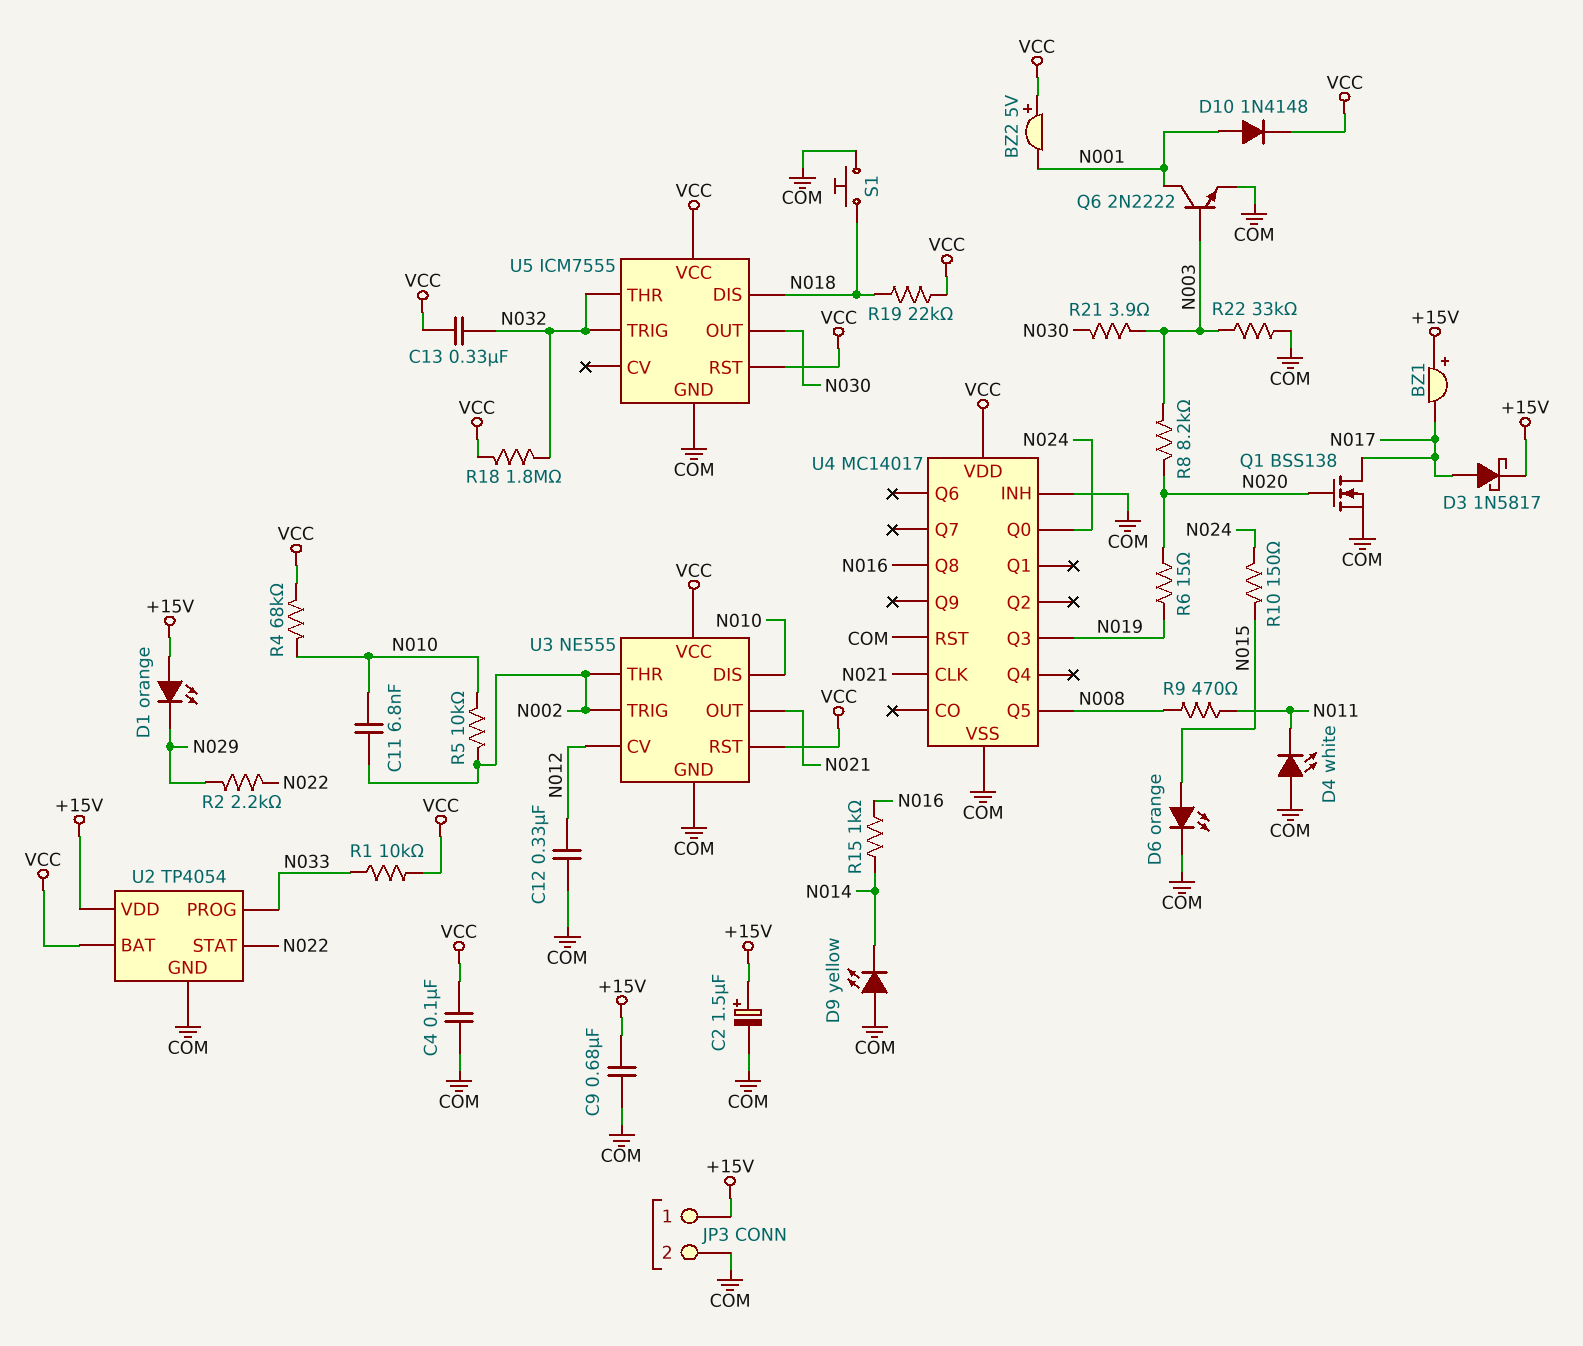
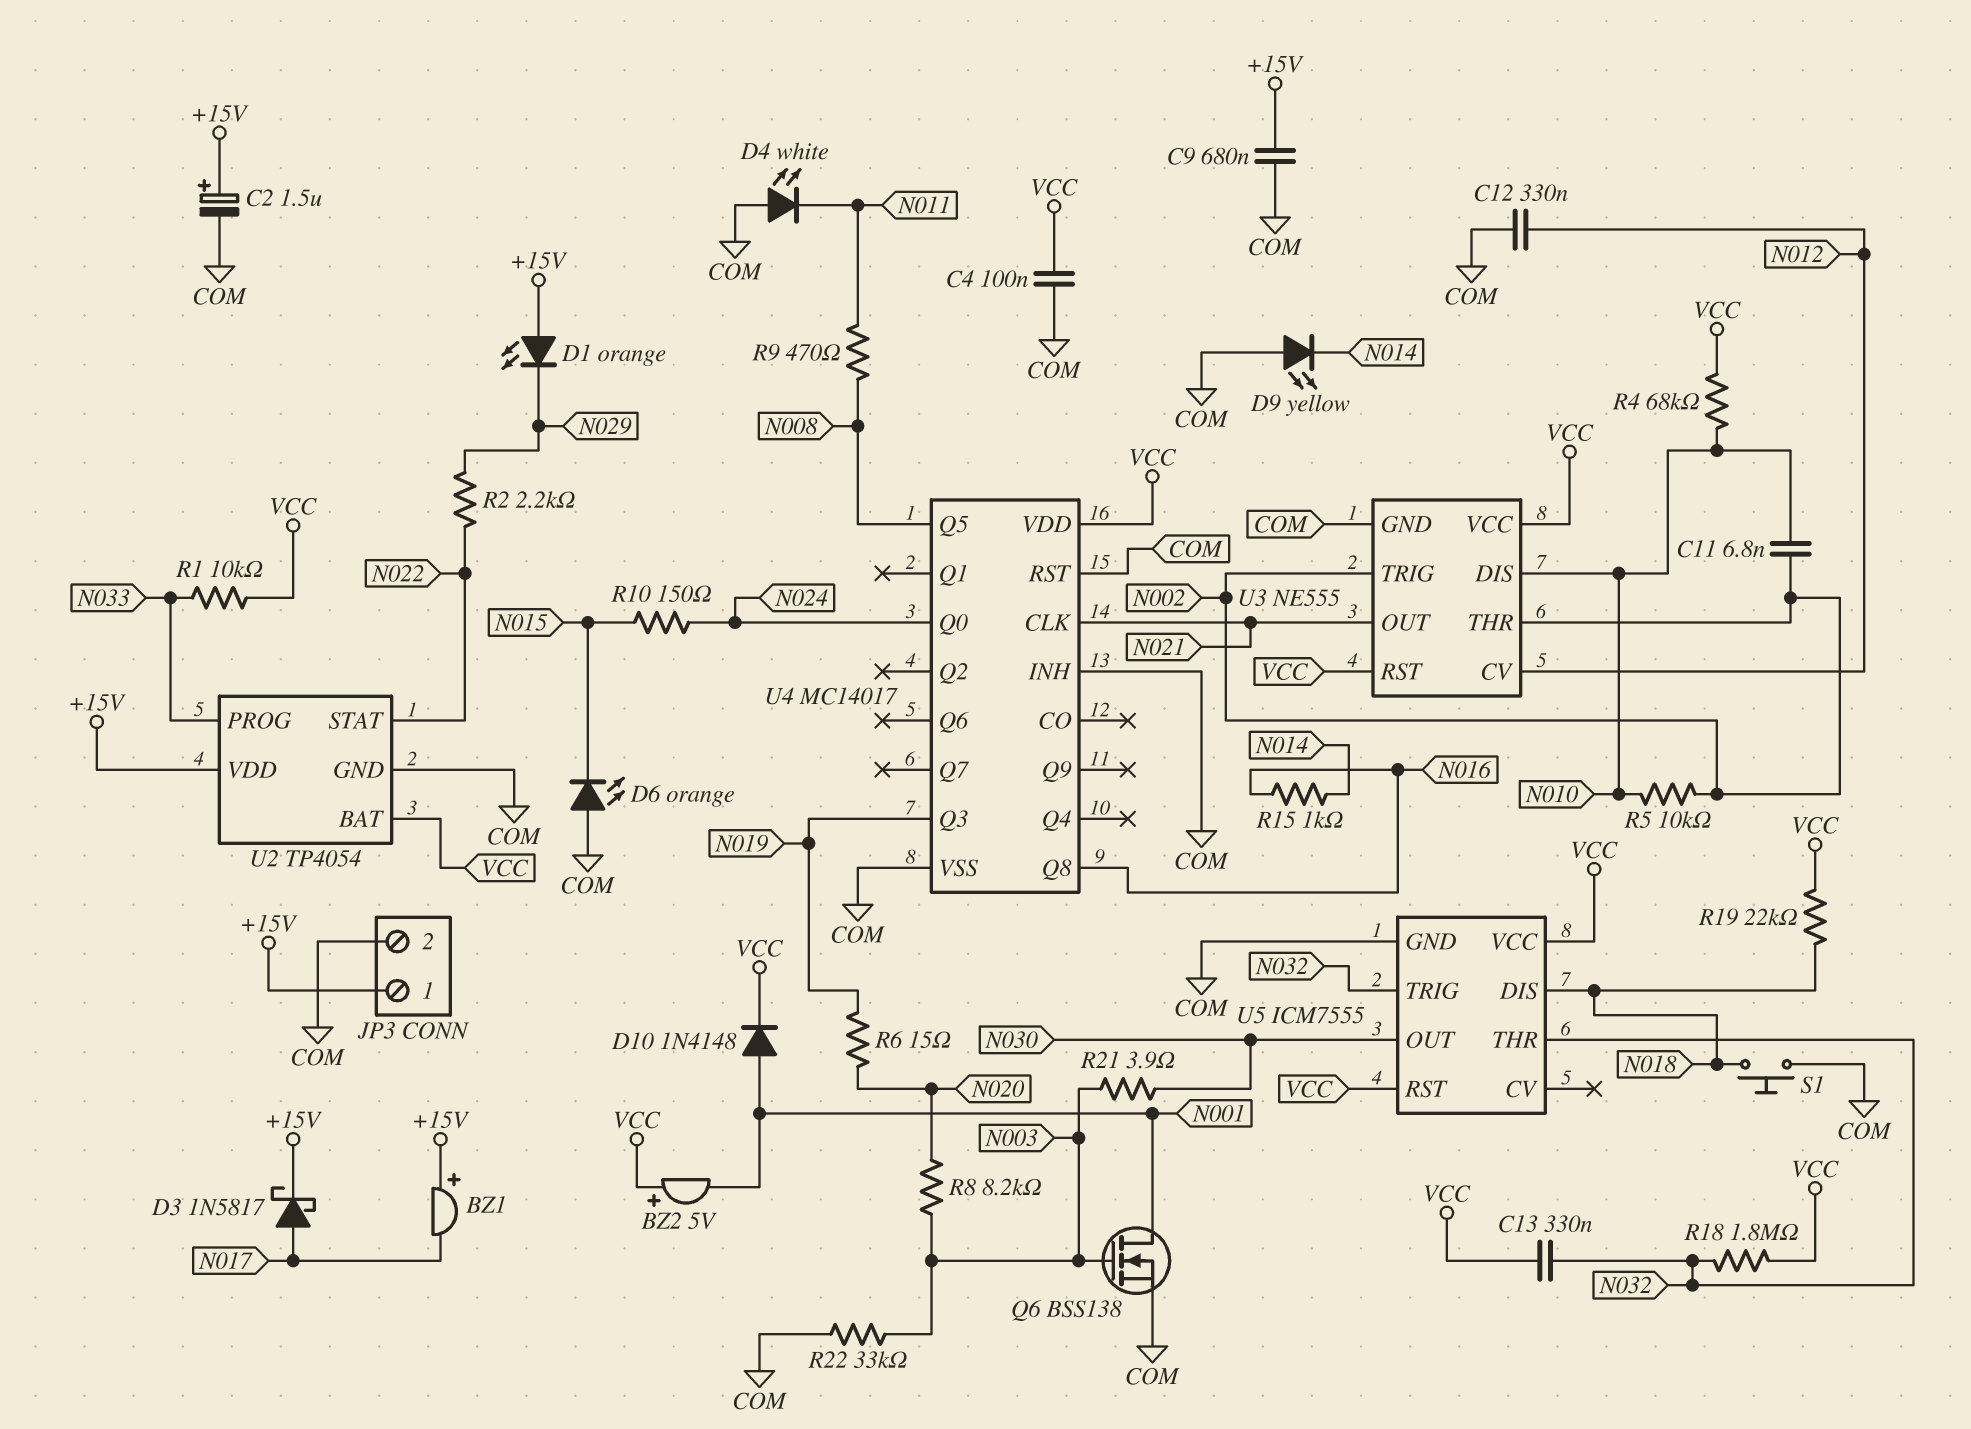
D6: LED orange (A N015, K COM) -> LED orange (A COM, K N015)
Q1: NMOS BSS138 (G N020, D N017, S COM) -> none
Q6: NPN 2N2222 (B N003, C N001, E COM) -> NMOS BSS138 (G N003, D N001, S COM)

